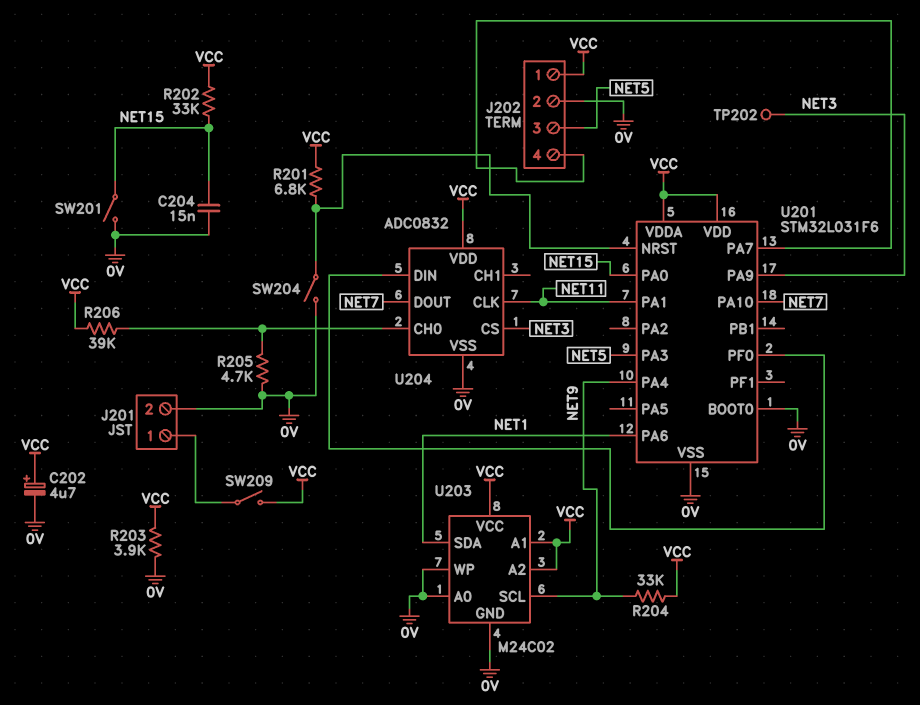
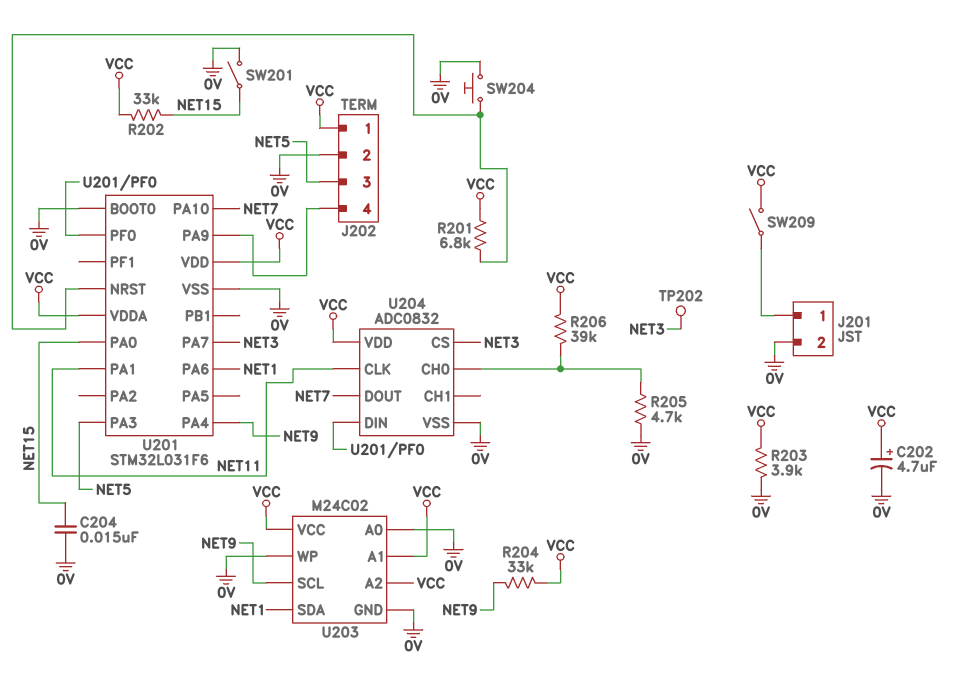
SW204: switch (0V, U201/NRST) -> button (0V, U201/NRST)
U201 pin PA7: J202/4 -> NET3
U201 pin PA9: NET3 -> J202/4

